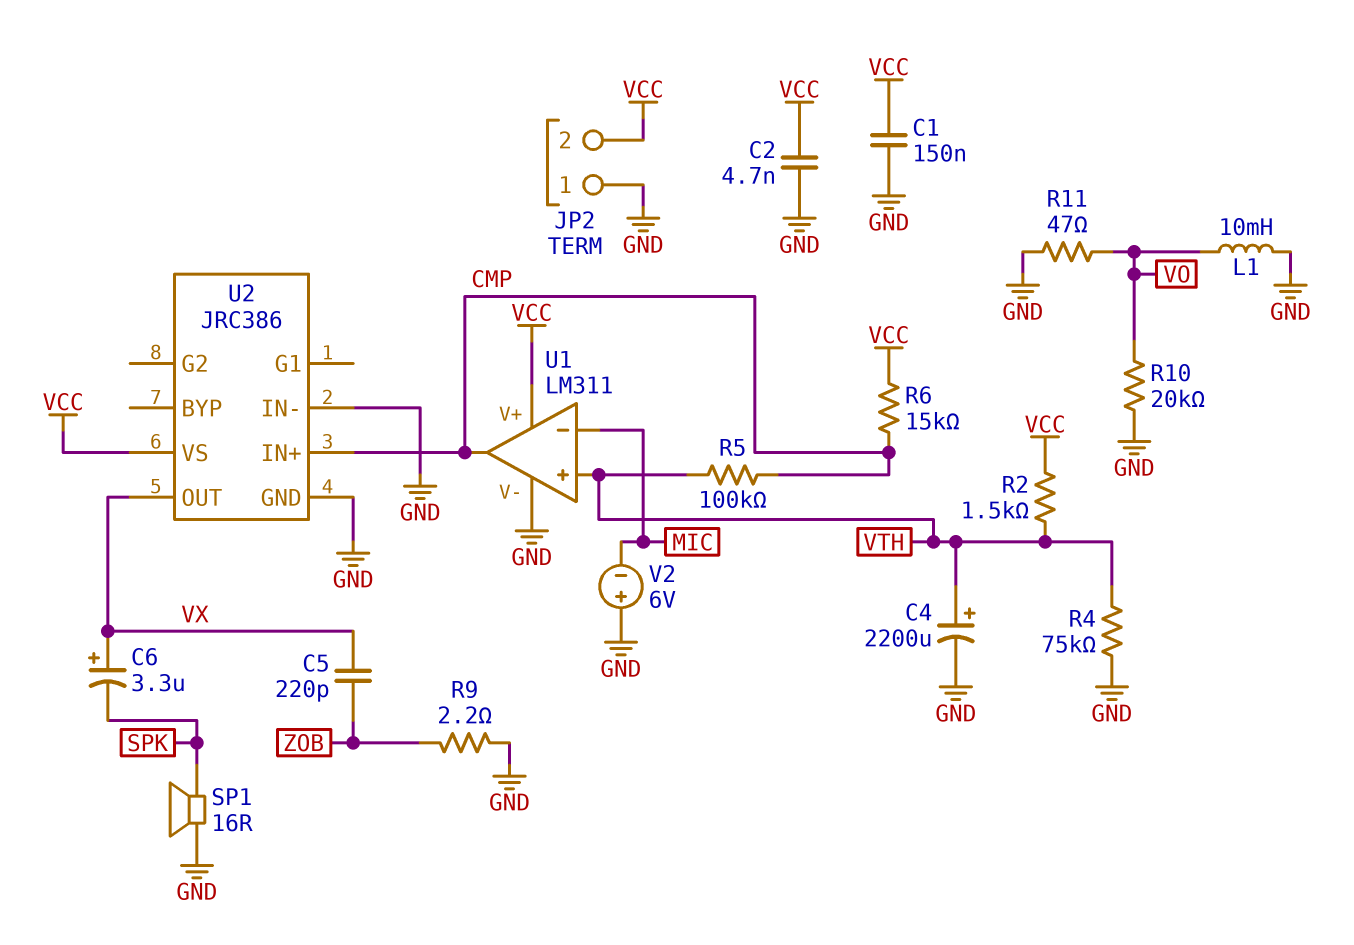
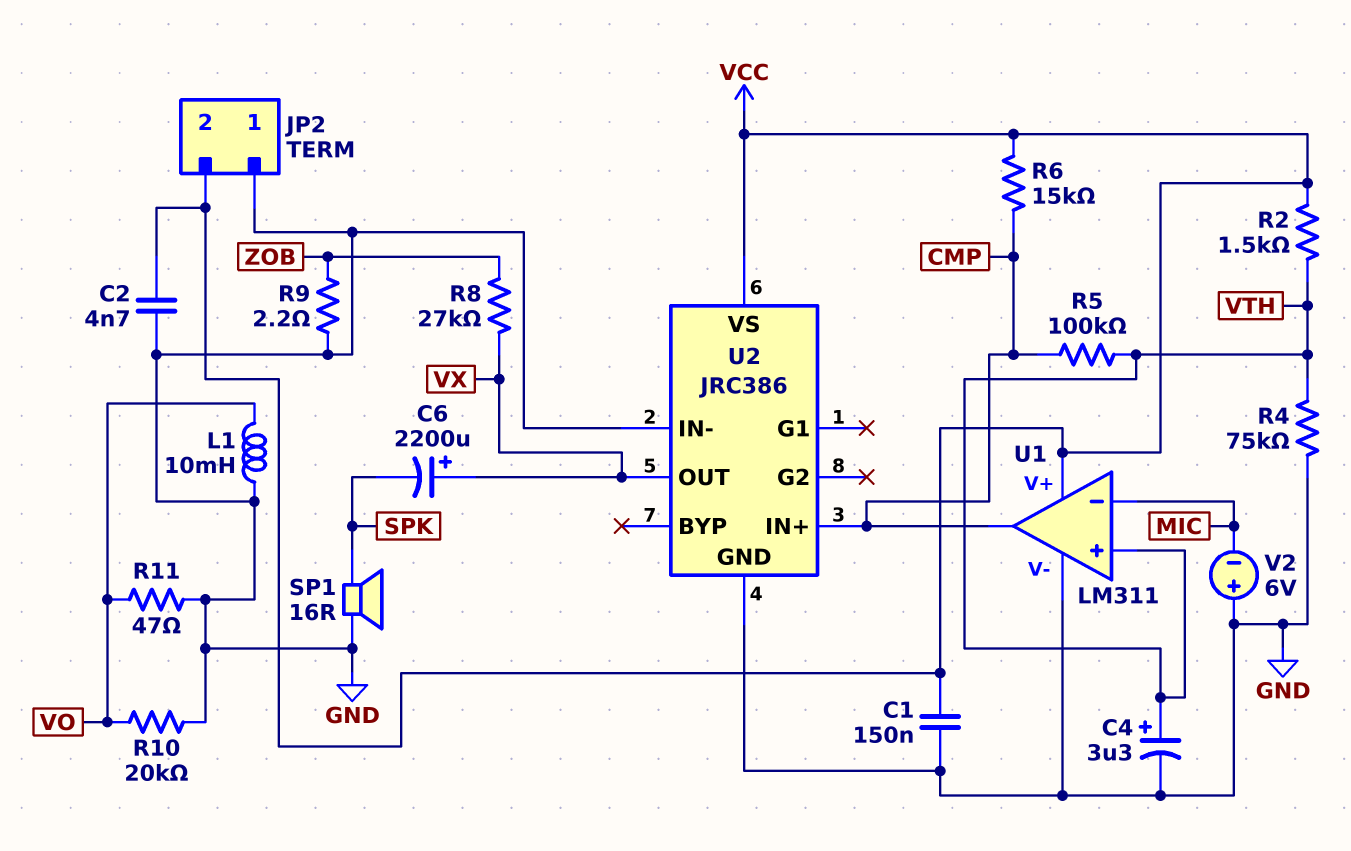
C4: 2200uF (plus VTH, minus GND) -> 3.3uF (plus VTH, minus GND)
C5: 220pF (VX, ZOB) -> none
C6: 3.3uF (plus VX, minus SPK) -> 2200uF (plus VX, minus SPK)
R8: none -> 27k (VX, ZOB)

